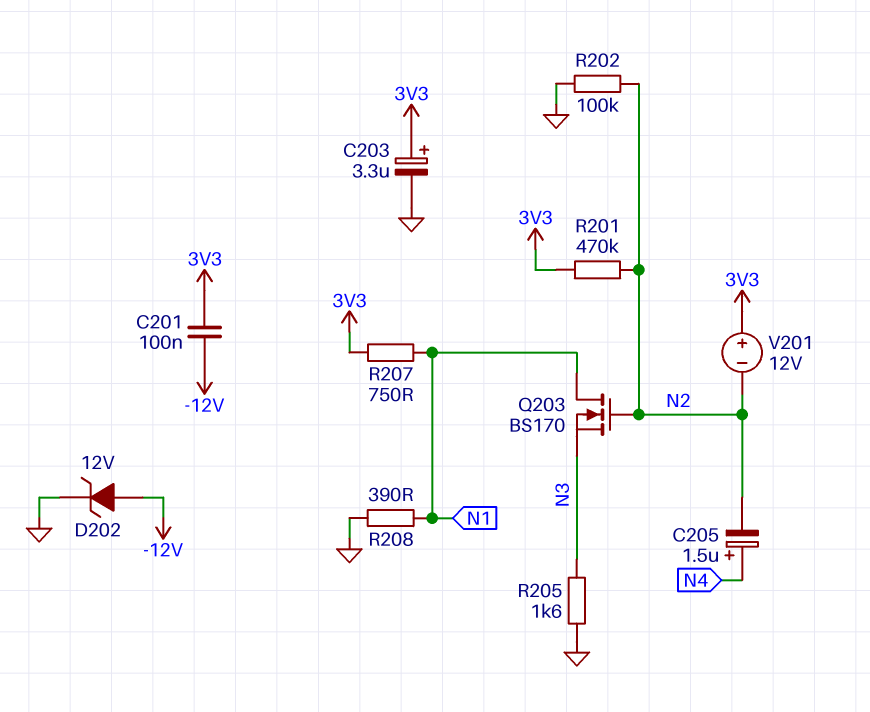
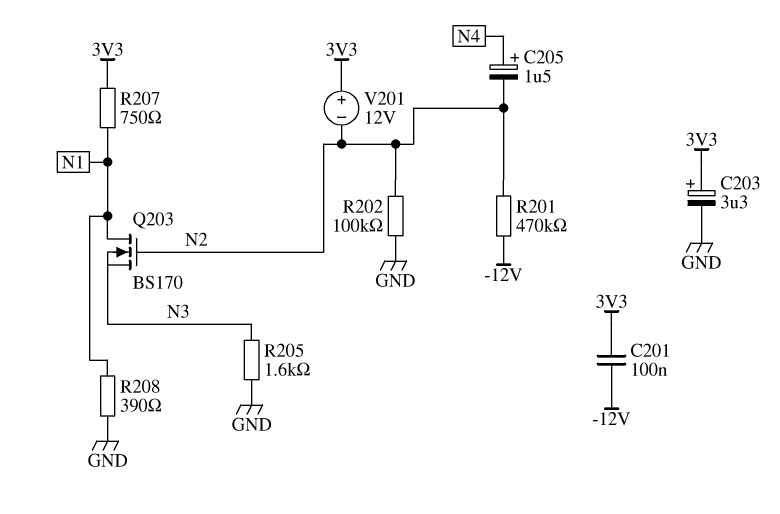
D202: zener 12V (A -12V, K GND) -> none
R201: 470k (3V3, N2) -> 470k (-12V, N2)

